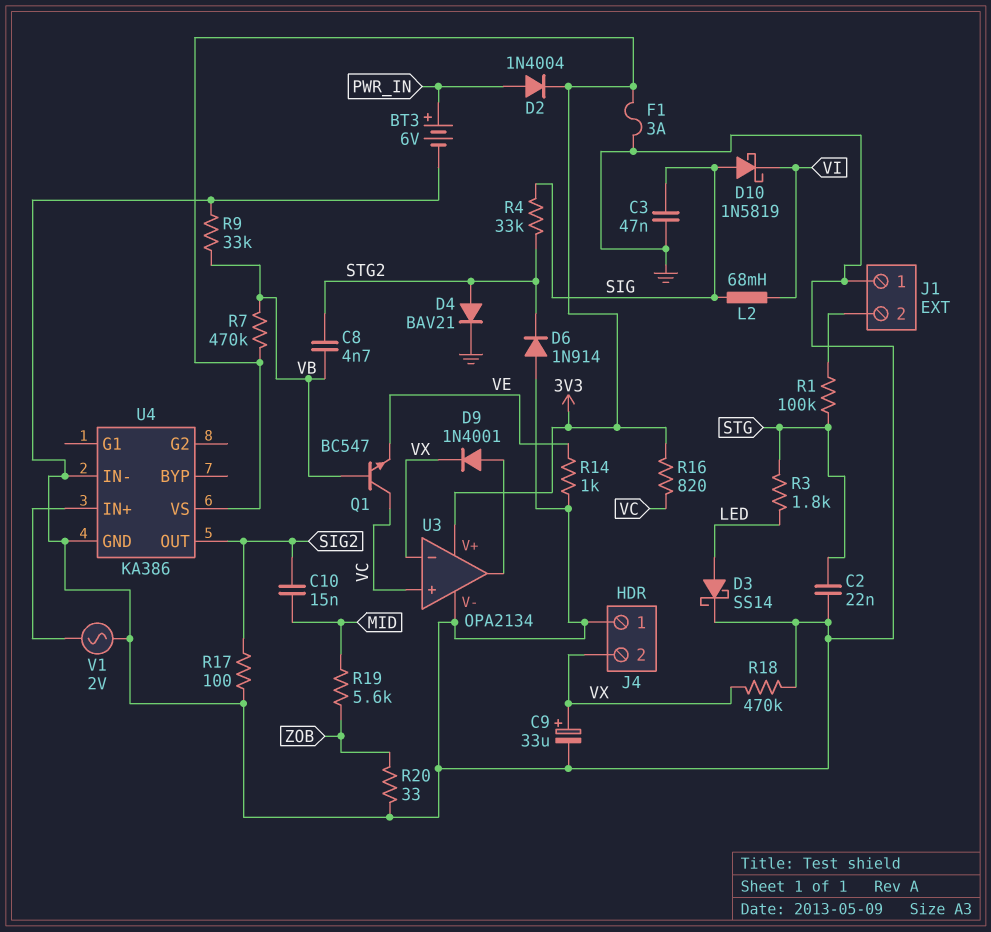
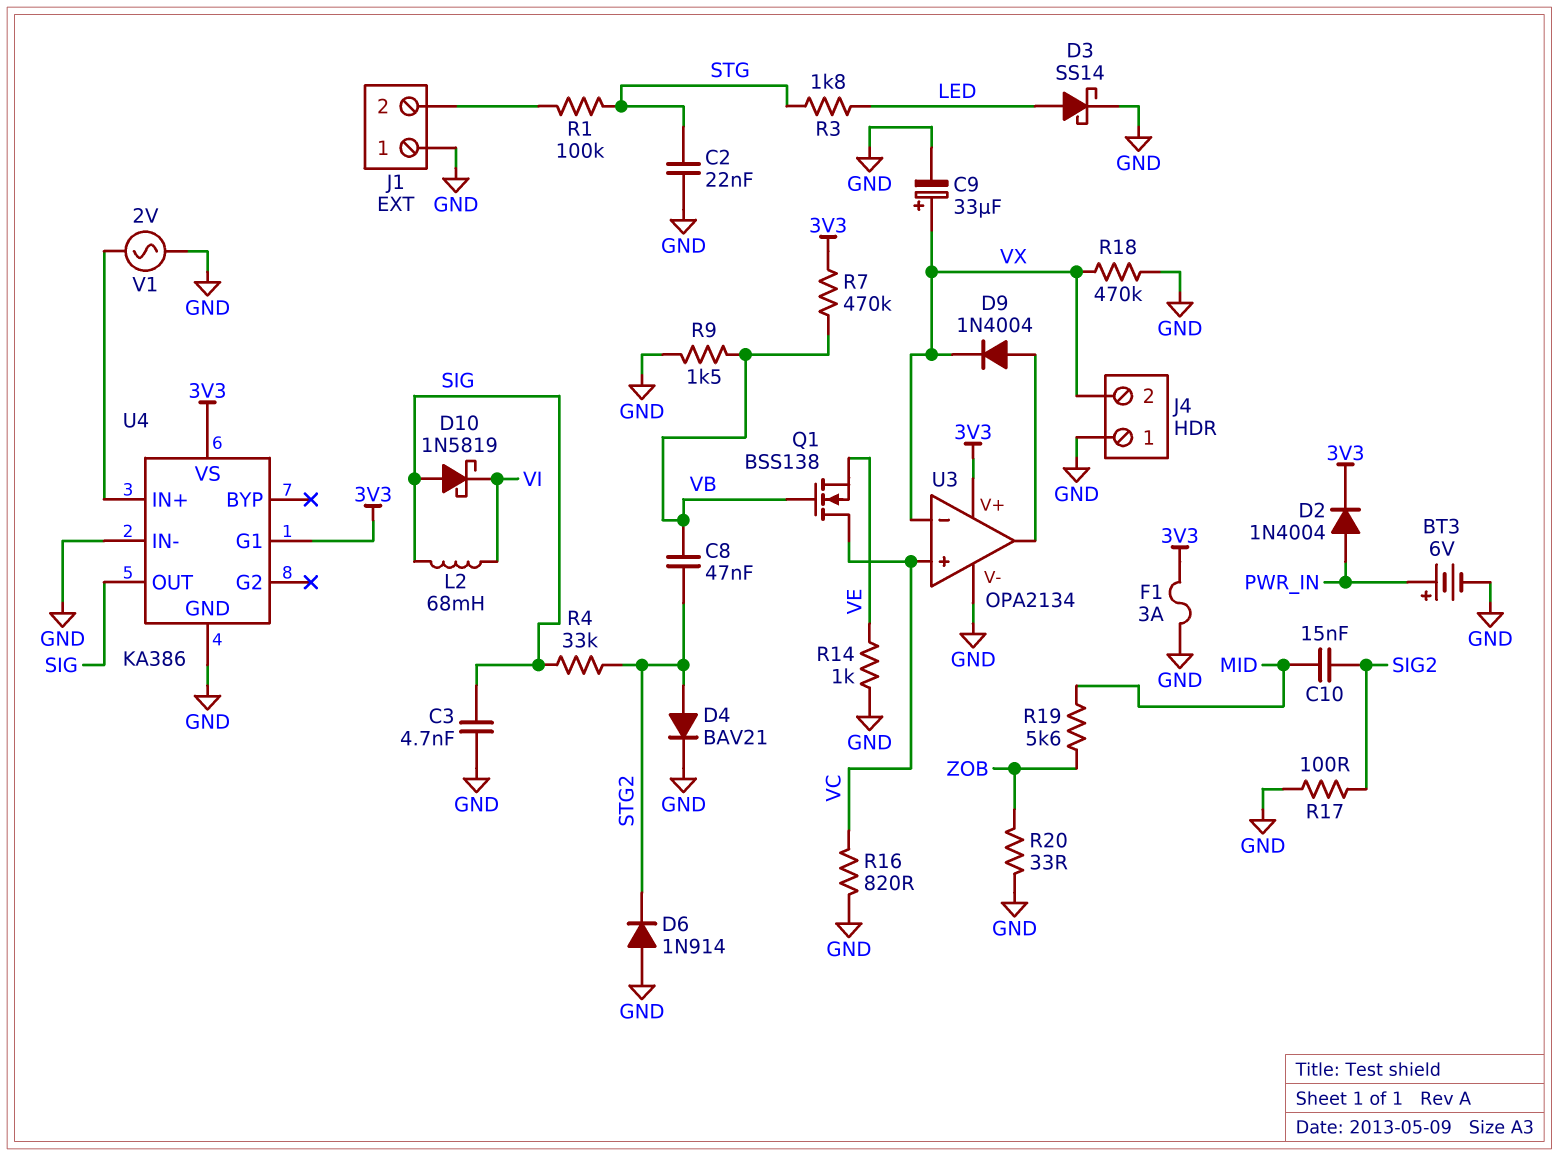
C3: 47nF (GND, SIG) -> 4.7nF (GND, SIG)
C8: 4.7nF (STG2, VB) -> 47nF (STG2, VB)
D9: diode 1N4001 (A U3/out, K VX) -> diode 1N4004 (A U3/out, K VX)
Q1: NPN BC547 (B VB, C VC, E VE) -> NMOS BSS138 (G VB, D VC, S VE)
R9: 33k (GND, VB) -> 1.5k (GND, VB)
R16: 820 (3V3, VC) -> 820 (GND, VC)
U4 pin G1: none -> 3V3
U4 pin OUT: SIG2 -> SIG

